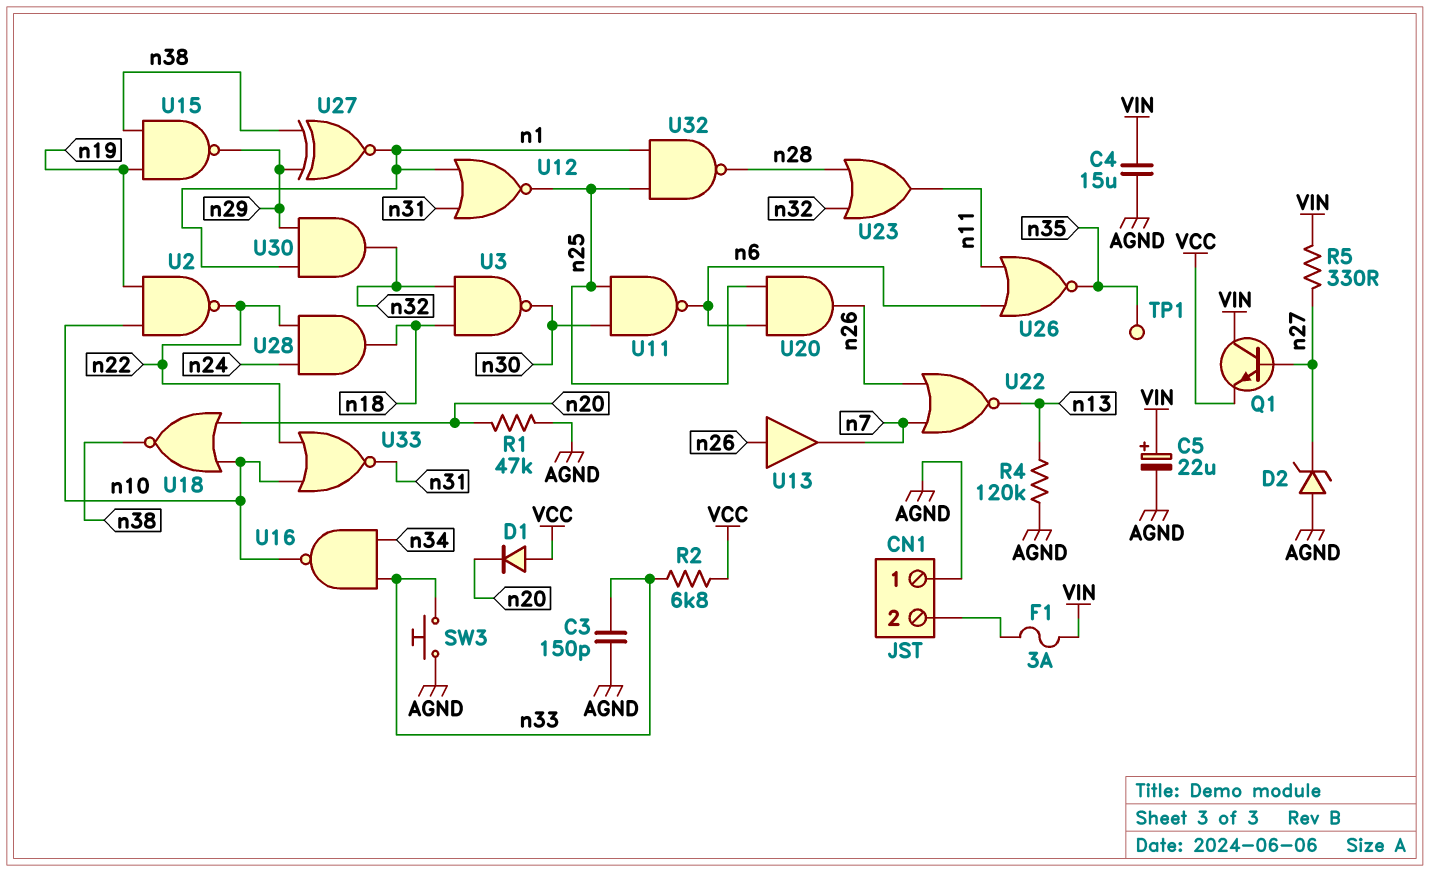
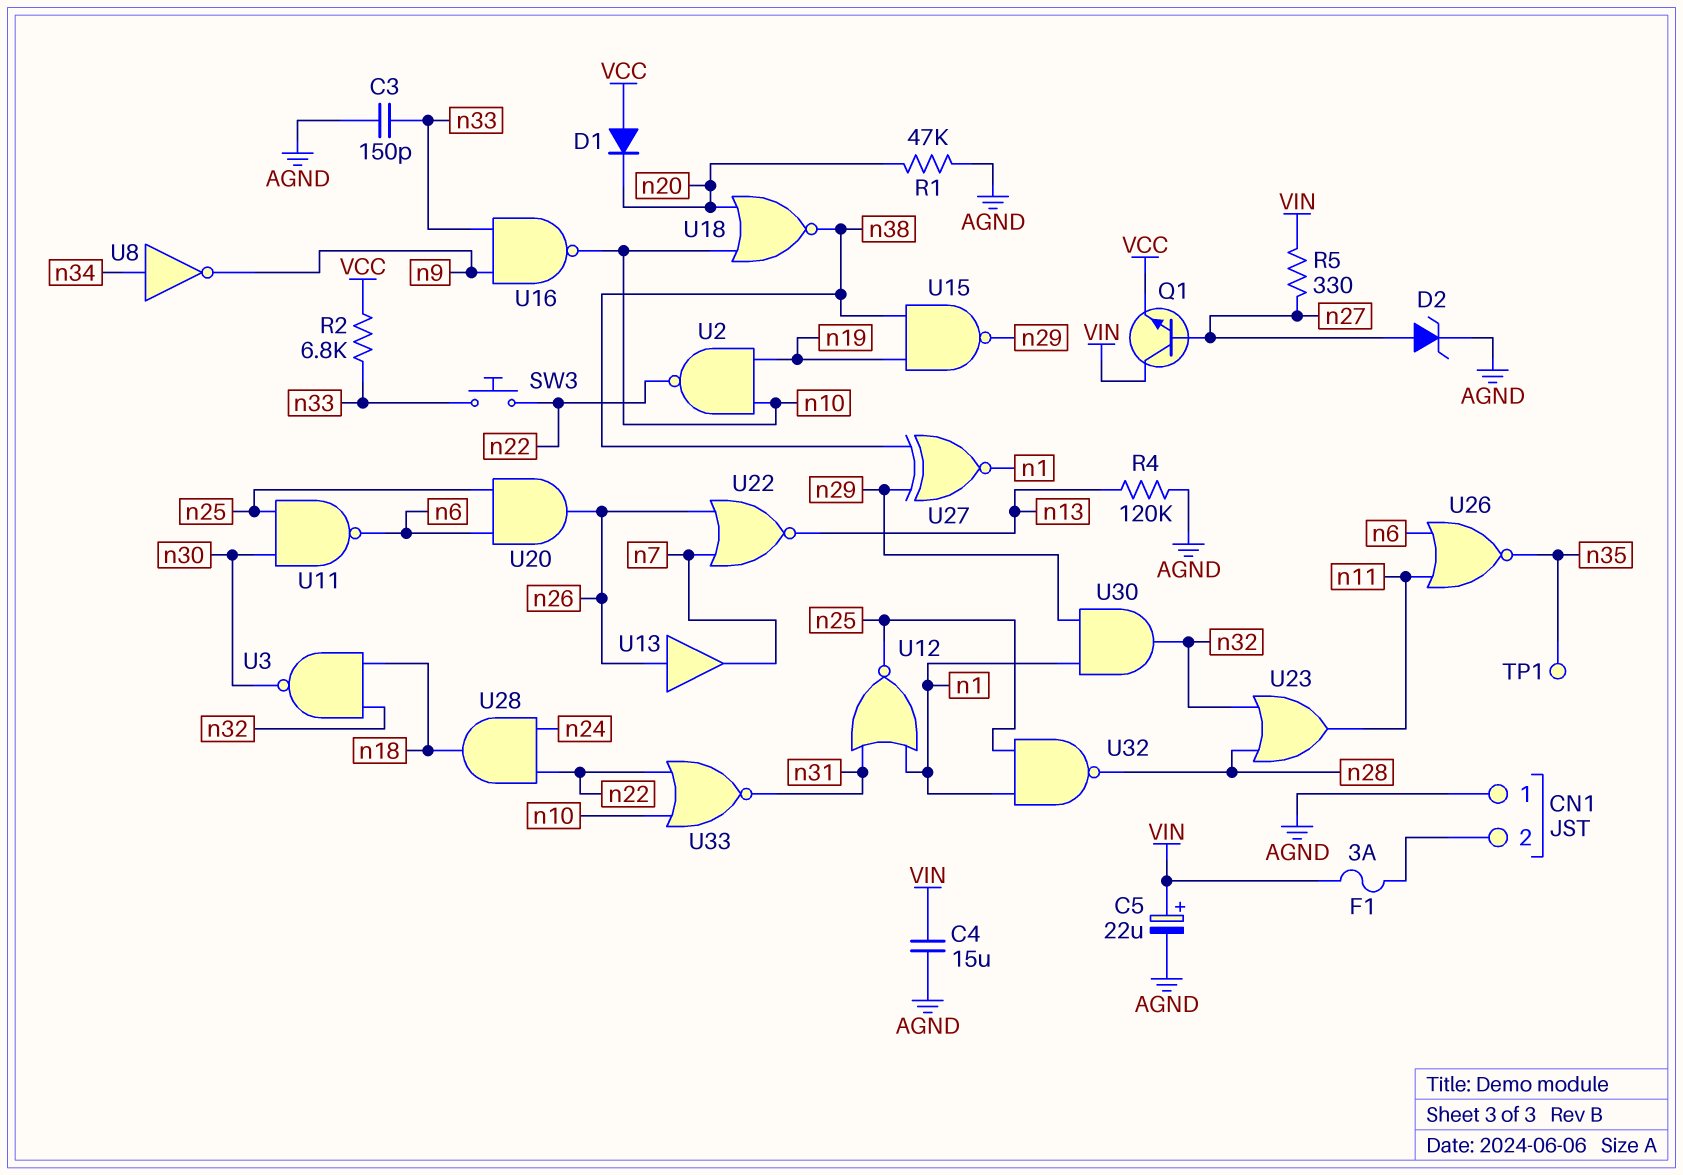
D2: zener (A AGND, K n27) -> zener (A n27, K AGND)
SW3: button (AGND, n33) -> button (n22, n33)
U8: none -> NOT (in n34, out n9)
U16: NAND (in n33, in n34, out n10) -> NAND (in n9, in n33, out n10)

